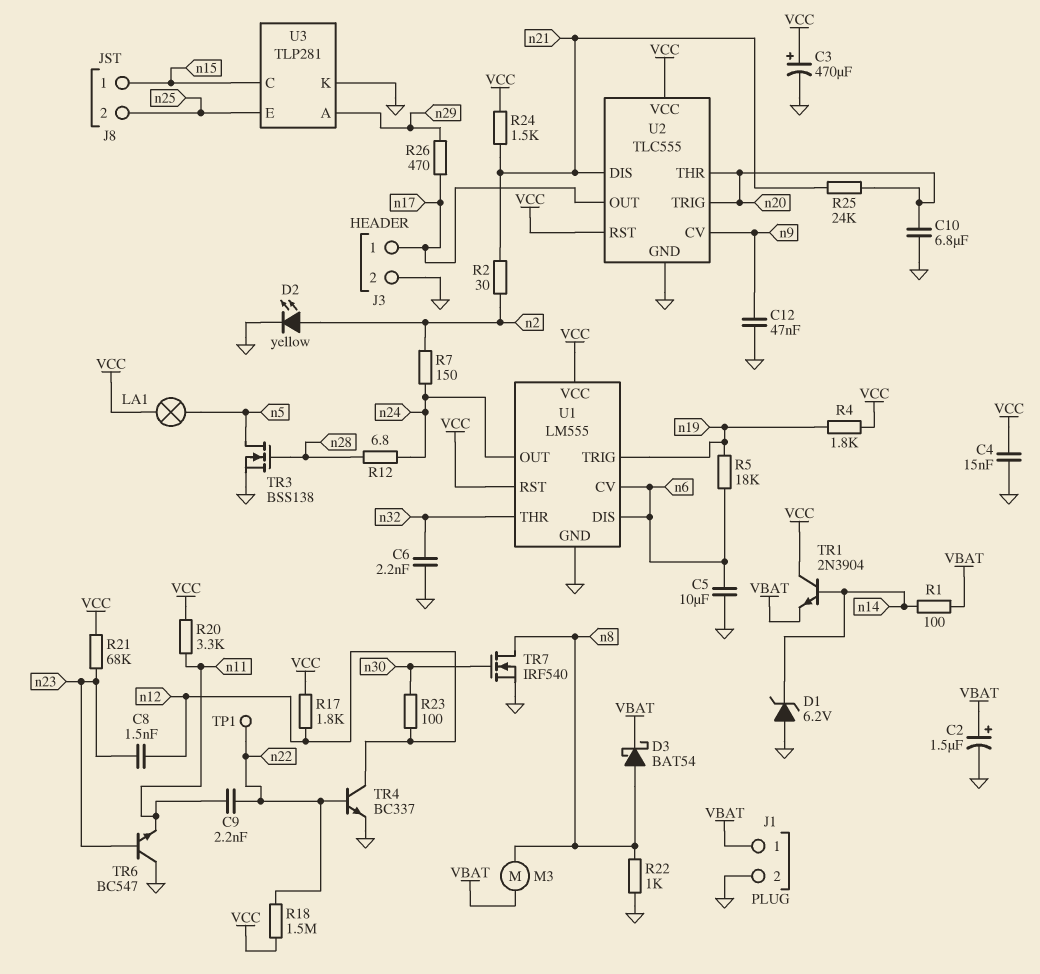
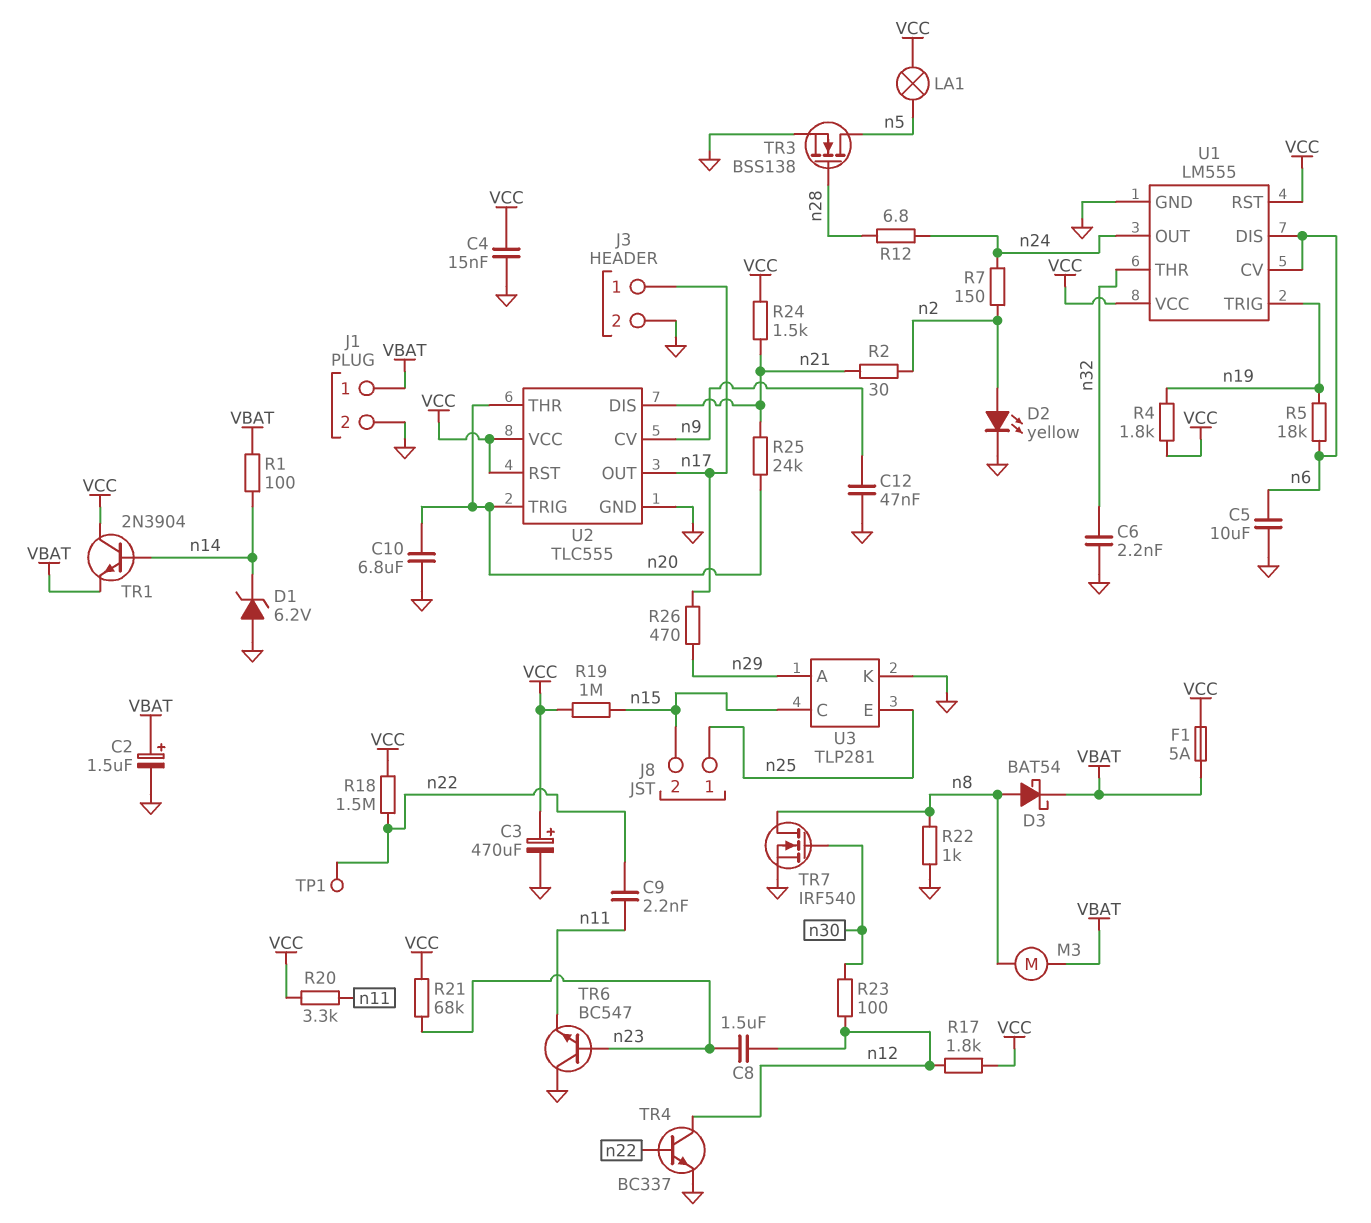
C8: 1.5nF (n12, n23) -> 1.5uF (n12, n23)
F1: none -> 5A (VBAT, VCC)
J8 pin 1: n15 -> n25
J8 pin 2: n25 -> n15
R19: none -> 1M (VCC, n15)

